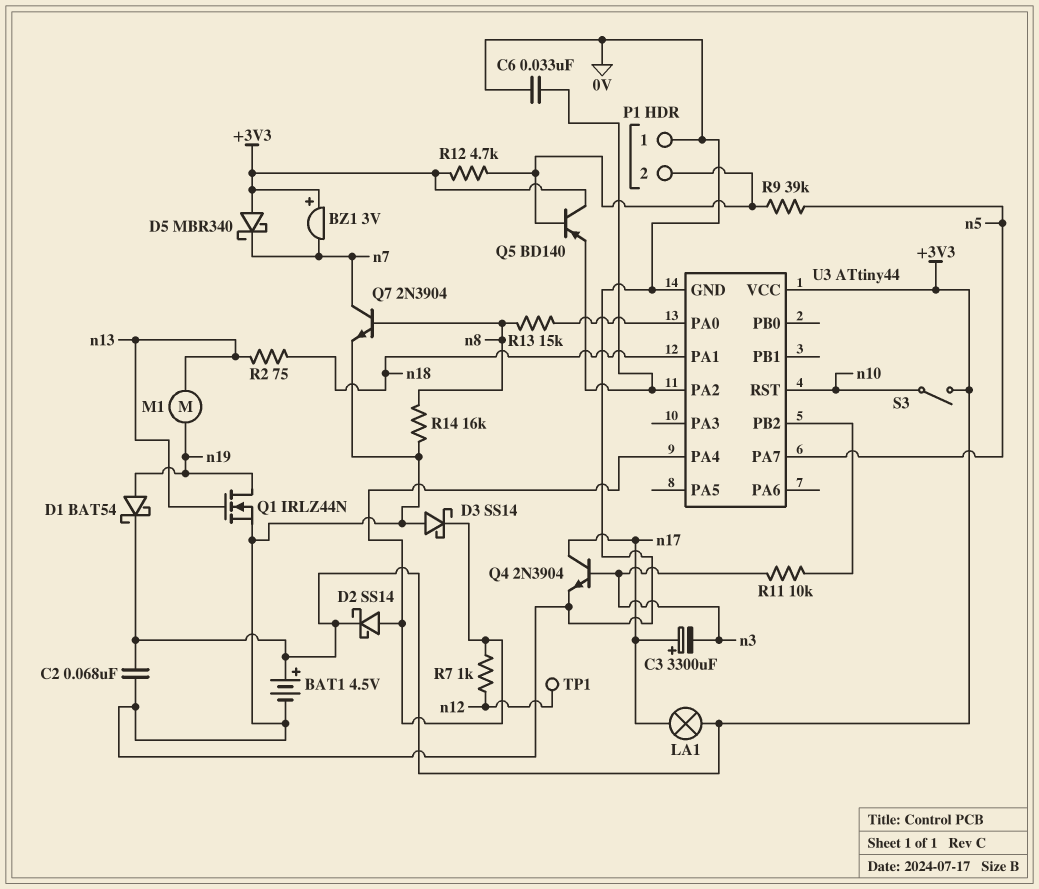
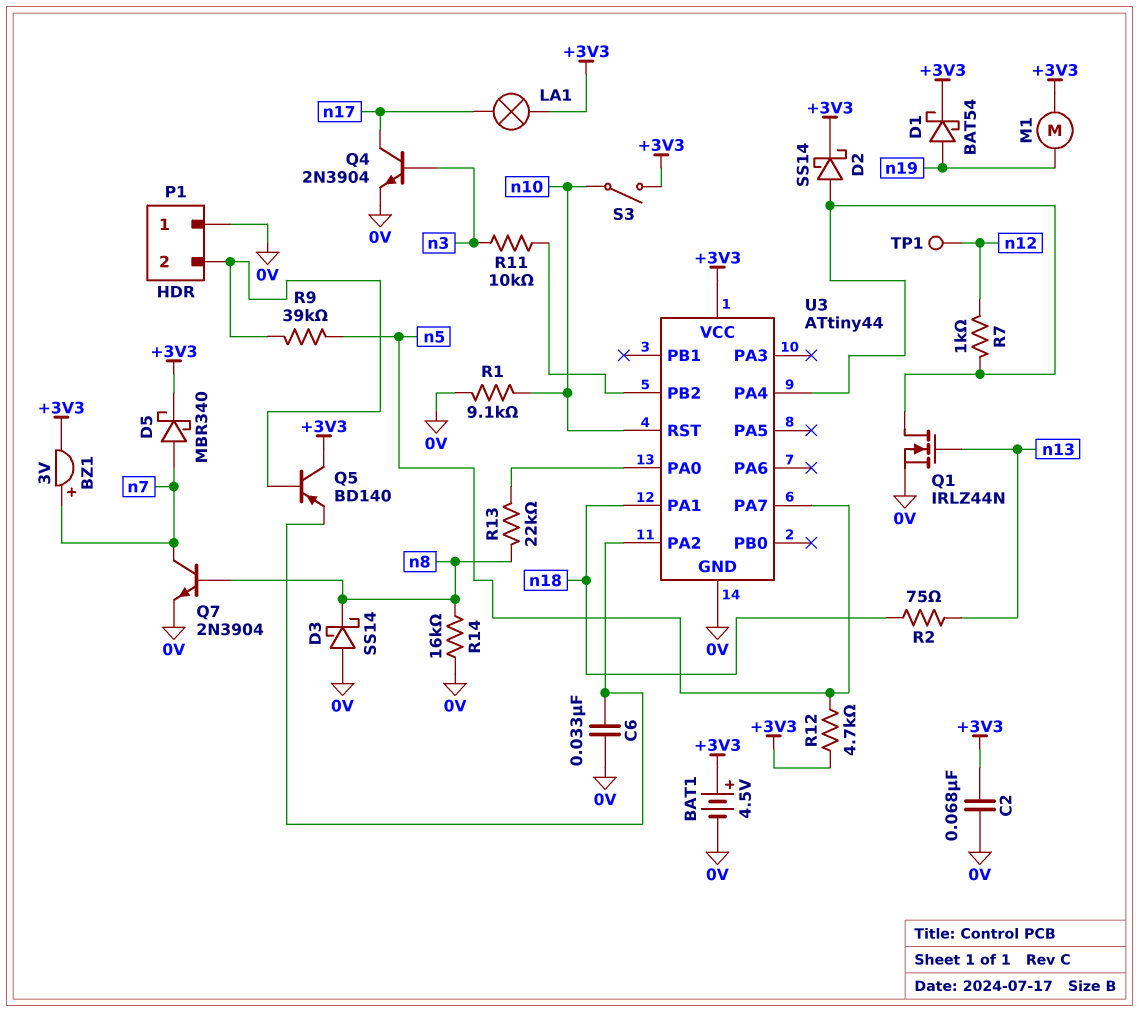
BZ1: buzzer 3V (plus +3V3, minus n7) -> buzzer 3V (plus n7, minus +3V3)
C3: 3300uF (plus n17, minus n3) -> none
D3: schottky SS14 (A 0V, K U3/PA4) -> schottky SS14 (A 0V, K n8)
D5: schottky MBR340 (A +3V3, K n7) -> schottky MBR340 (A n7, K +3V3)
M1: motor (n13, n19) -> motor (+3V3, n19)
Q1: NMOS IRLZ44N (G n13, D n19, S 0V) -> NMOS IRLZ44N (G n13, D U3/PA4, S 0V)
R1: none -> 9.1k (0V, n10)
R12: 4.7k (+3V3, P1/2) -> 4.7k (+3V3, n5)
R13: 15k (U3/PA0, n8) -> 22k (U3/PA0, n8)

